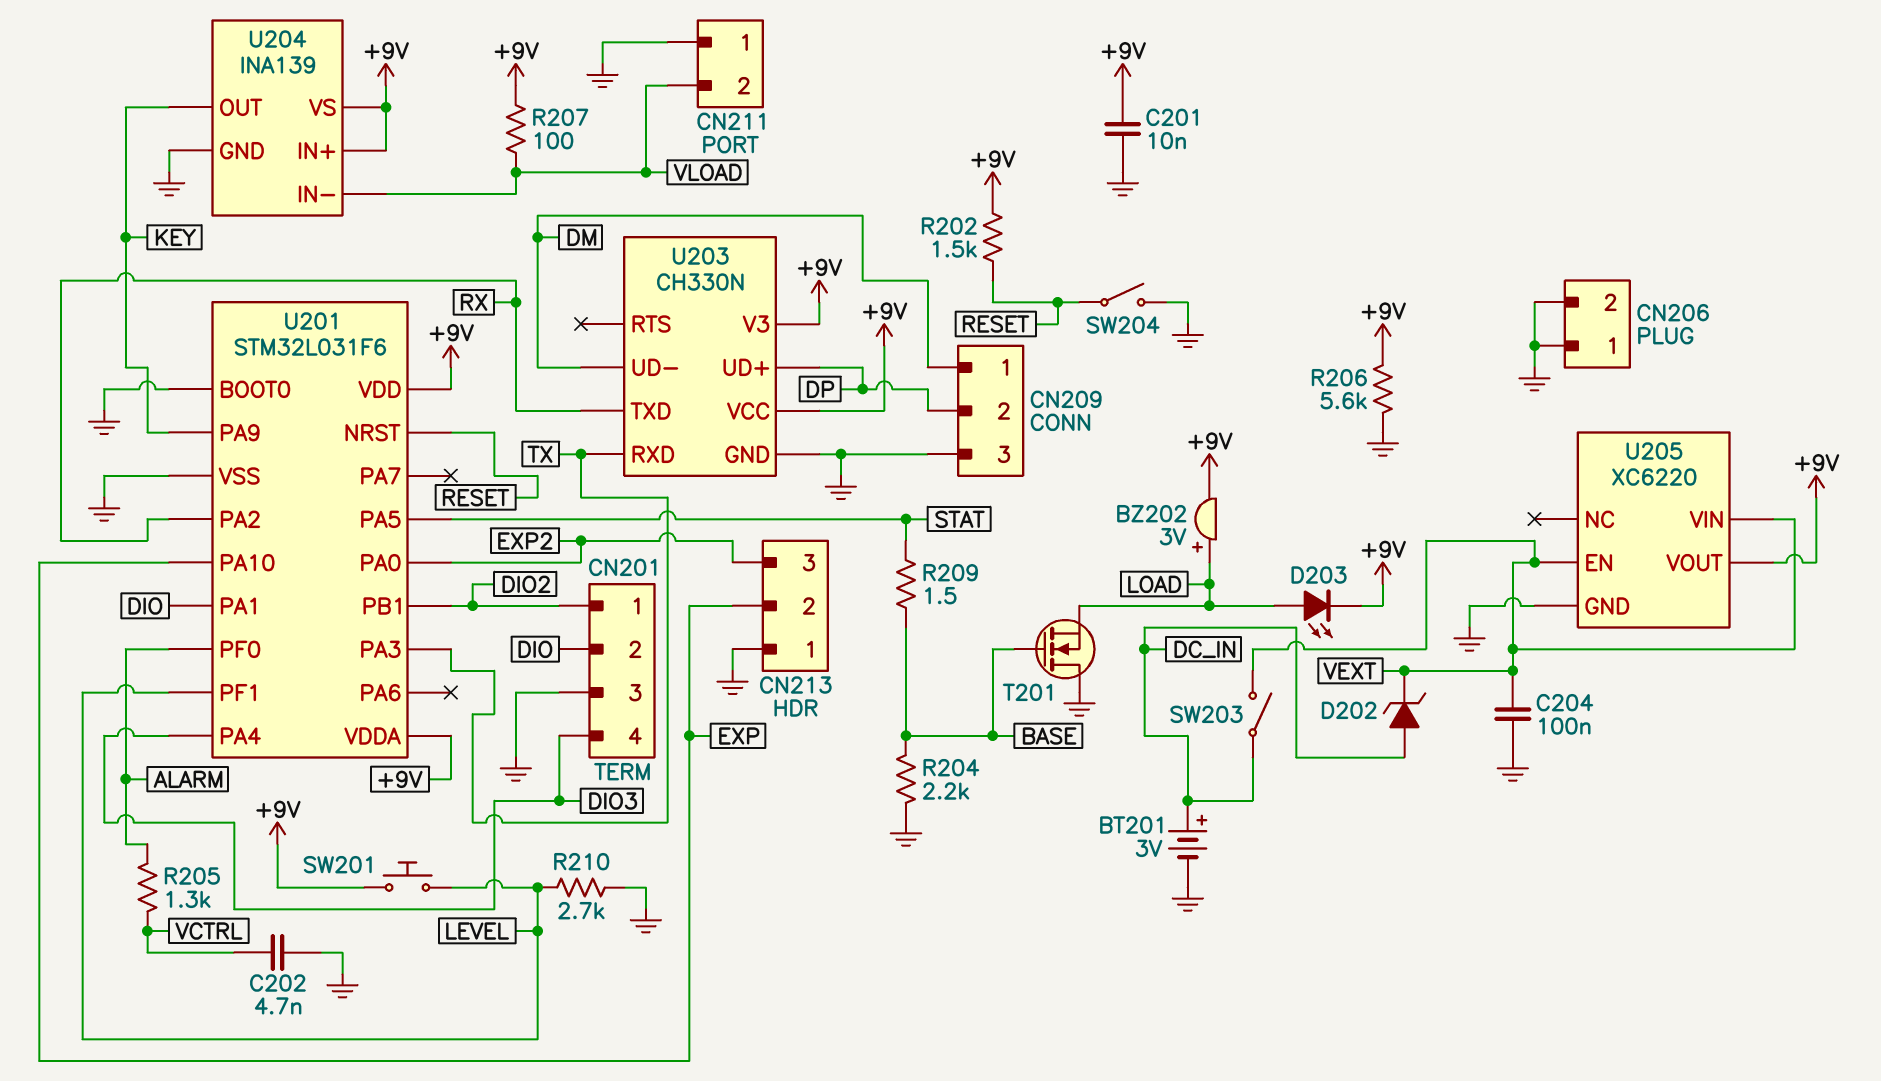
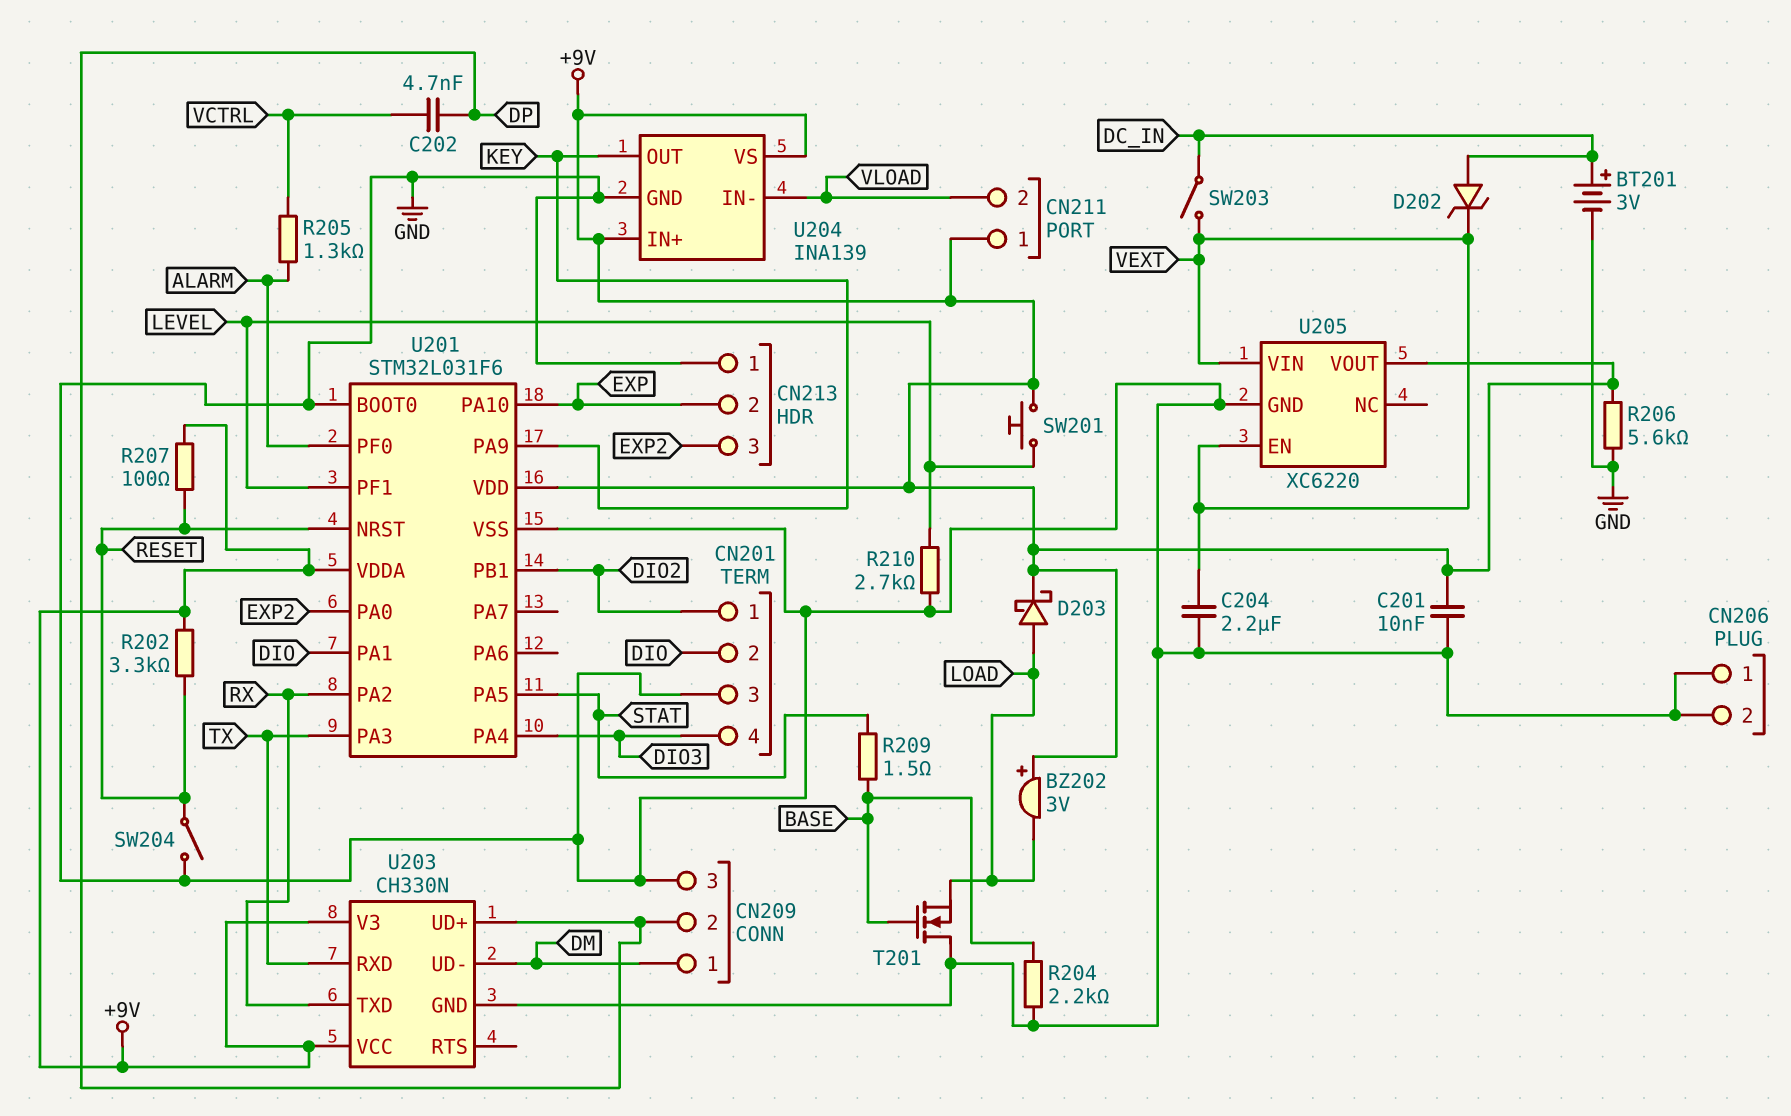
BZ202: buzzer 3V (plus LOAD, minus +9V) -> buzzer 3V (plus +9V, minus LOAD)
C202: 4.7nF (GND, VCTRL) -> 4.7nF (DP, VCTRL)
C204: 100nF (GND, VEXT) -> 2.2uF (GND, VEXT)
CN211 pin 1: GND -> +9V
D203: LED (A LOAD, K +9V) -> schottky (A LOAD, K +9V)
R202: 1.5k (+9V, RESET) -> 3.3k (+9V, RESET)
R207: 100 (+9V, VLOAD) -> 100 (+9V, RESET)

